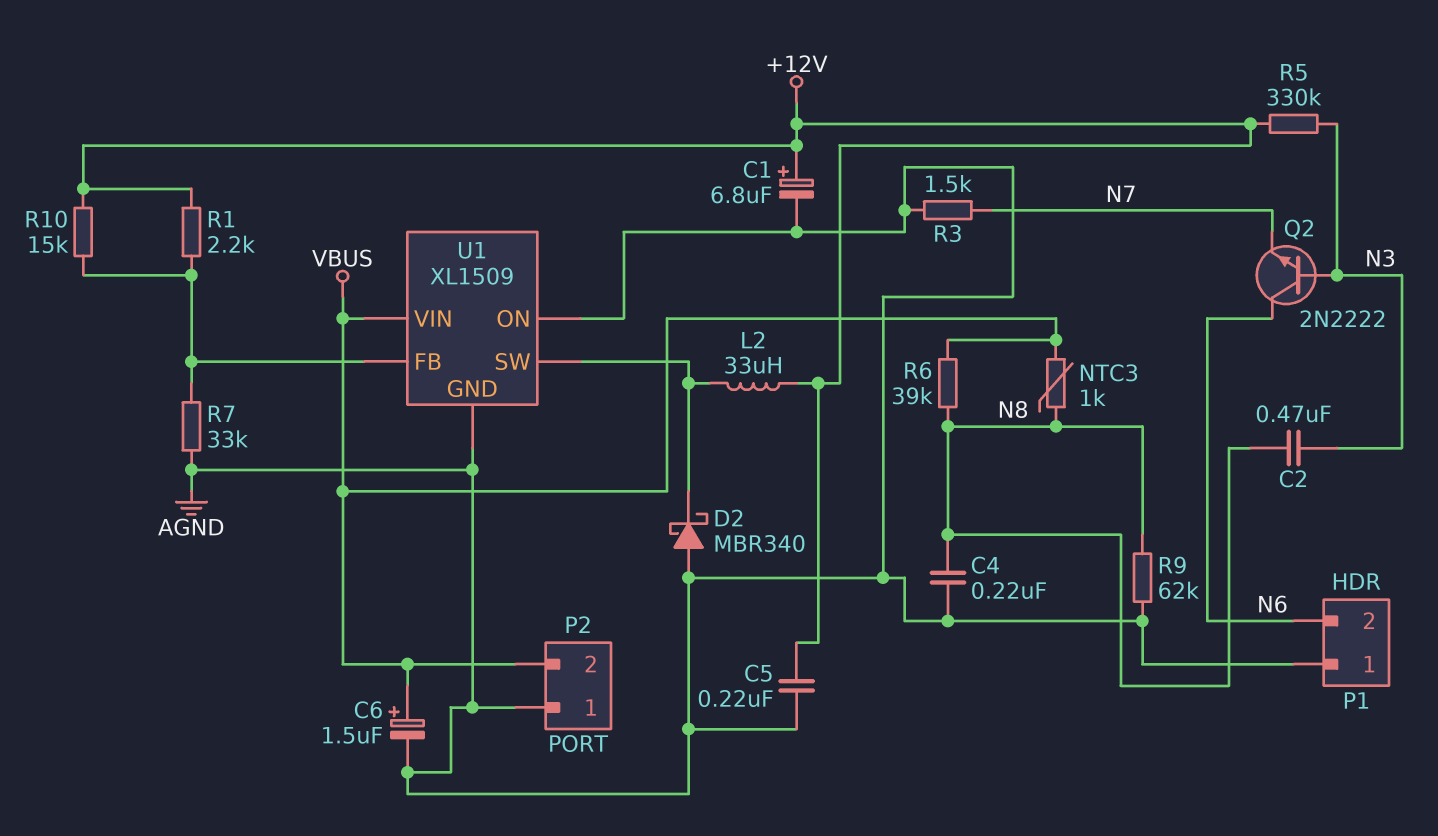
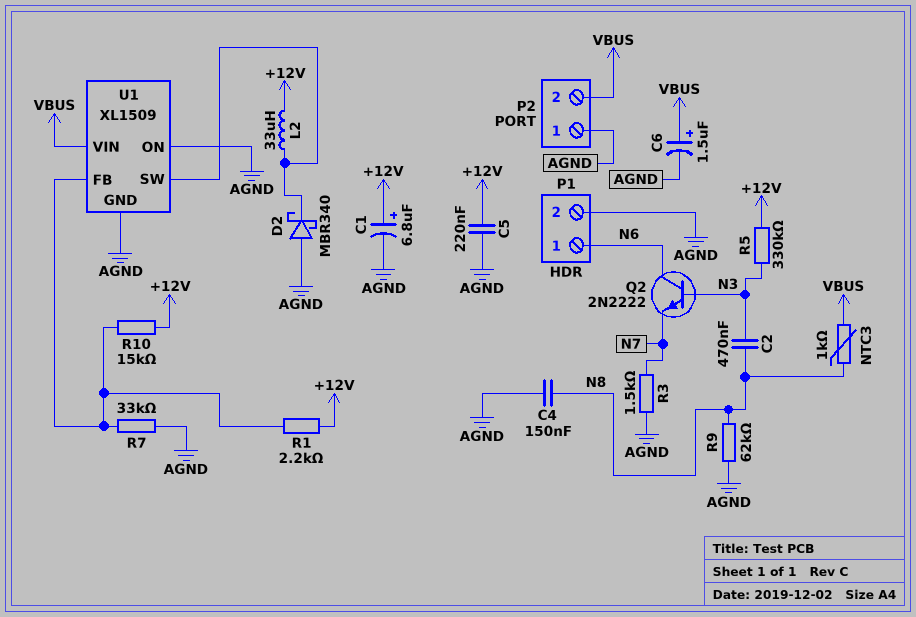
C4: 220nF (AGND, N8) -> 150nF (AGND, N8)
P1 pin 1: AGND -> N6
P1 pin 2: N6 -> AGND
R6: 39k (N8, VBUS) -> none

